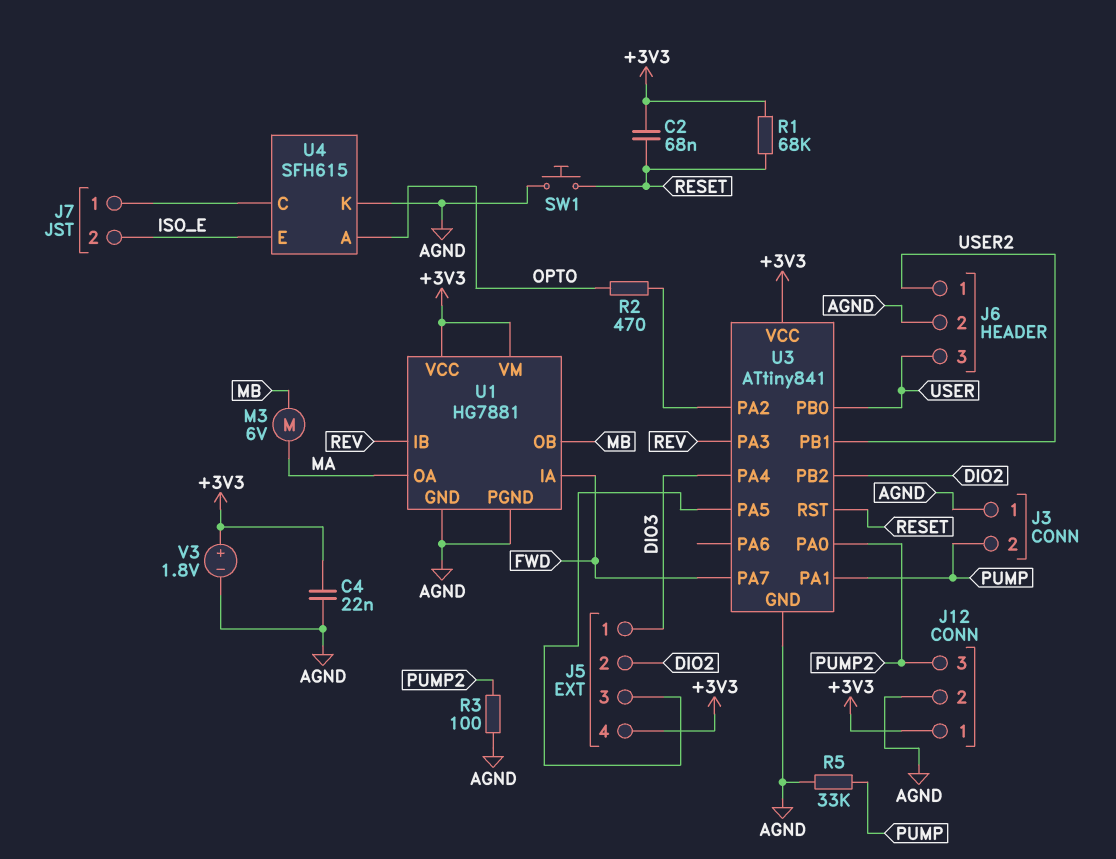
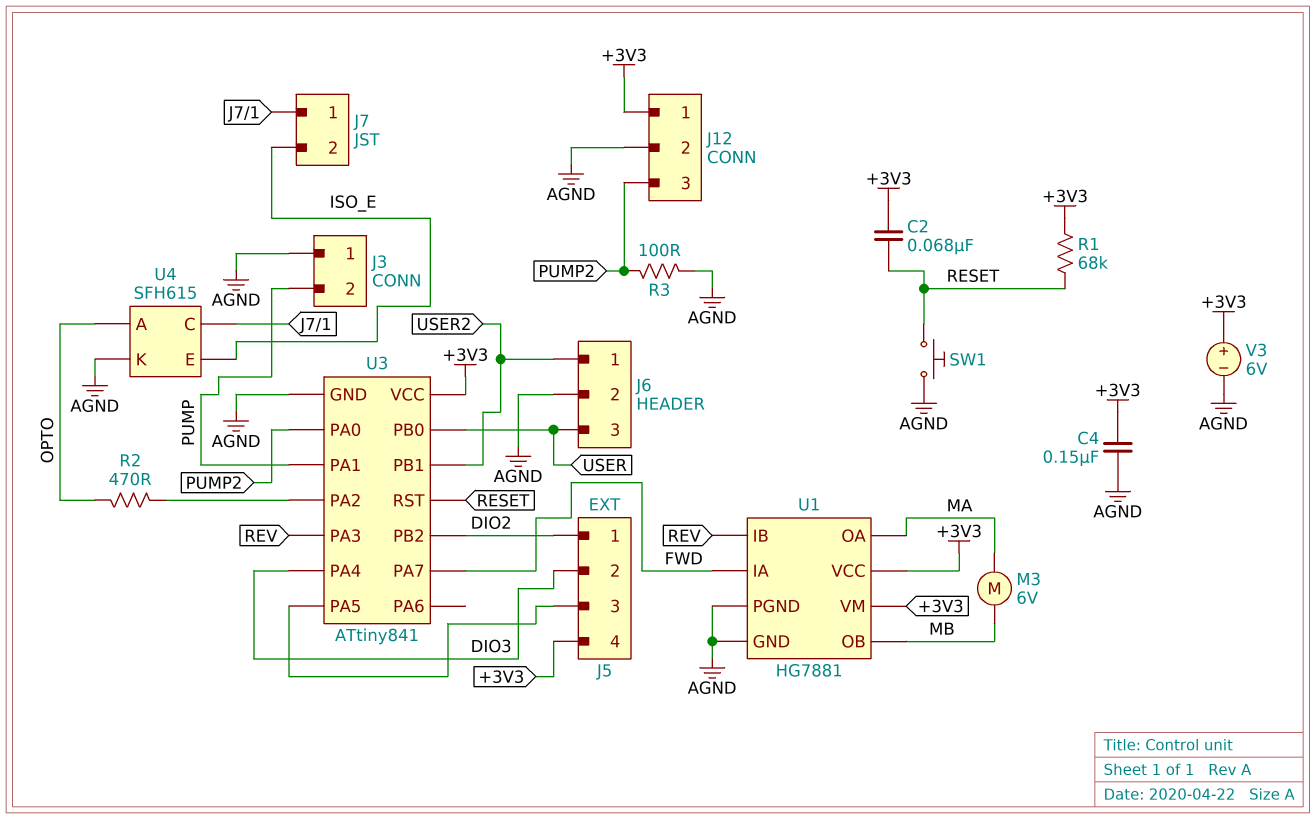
C4: 22nF (+3V3, AGND) -> 150nF (+3V3, AGND)
J5 pin 1: DIO3 -> DIO2
J5 pin 2: DIO2 -> DIO3
R5: 33k (AGND, PUMP) -> none
V3: 1.8V (plus +3V3, minus AGND) -> 6V (plus +3V3, minus AGND)

